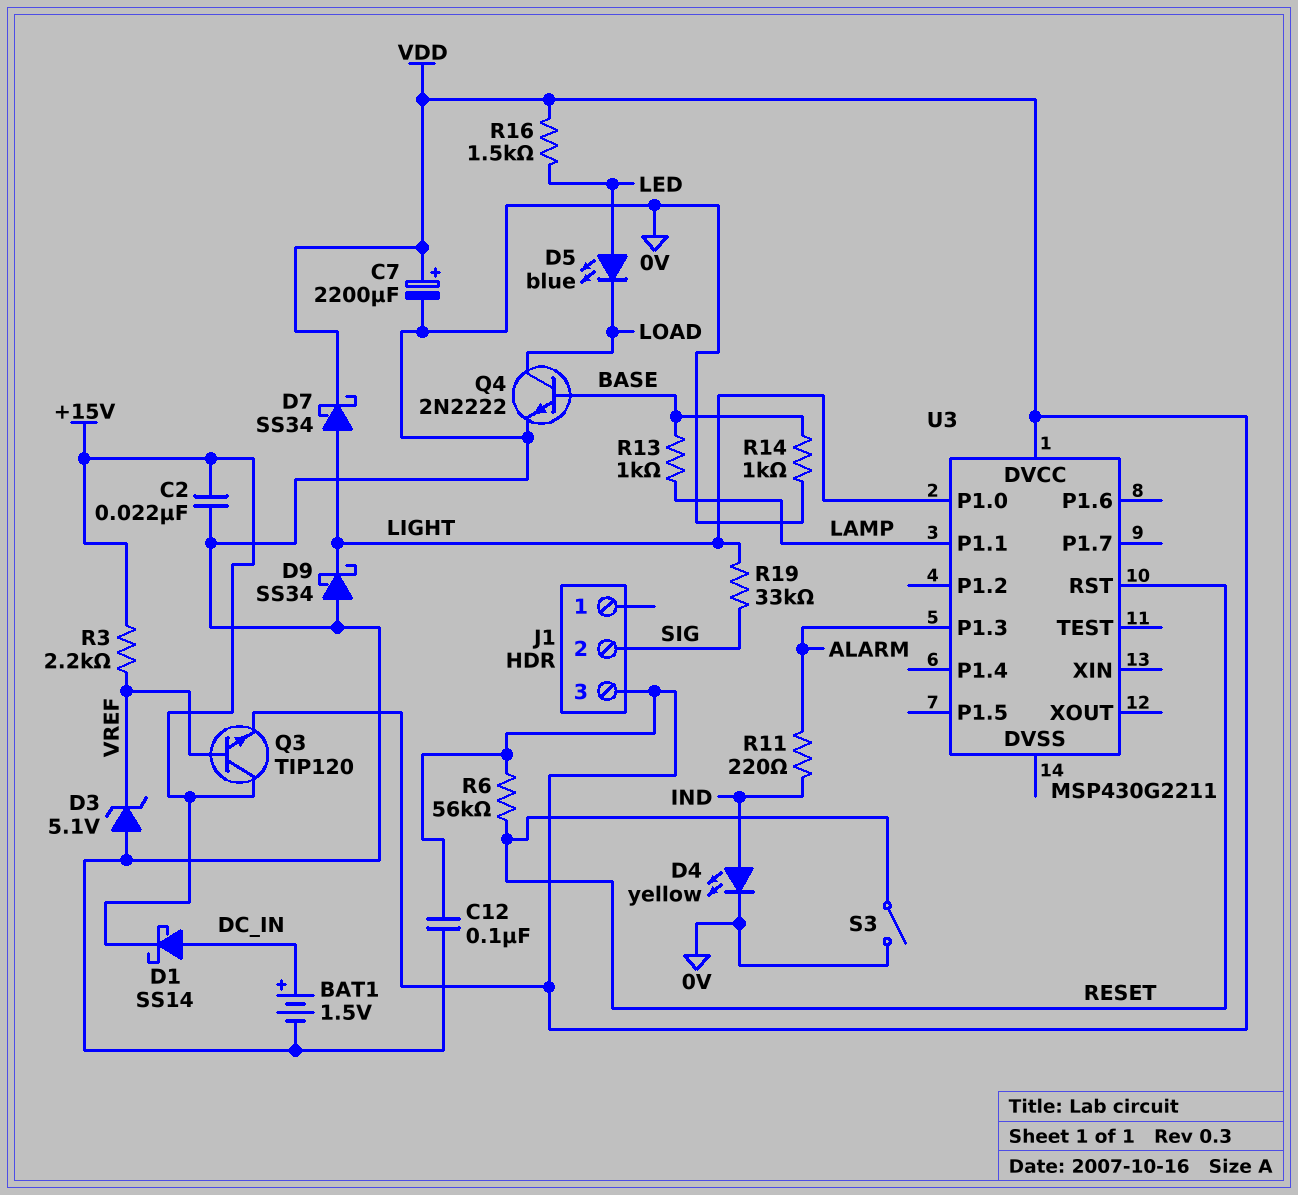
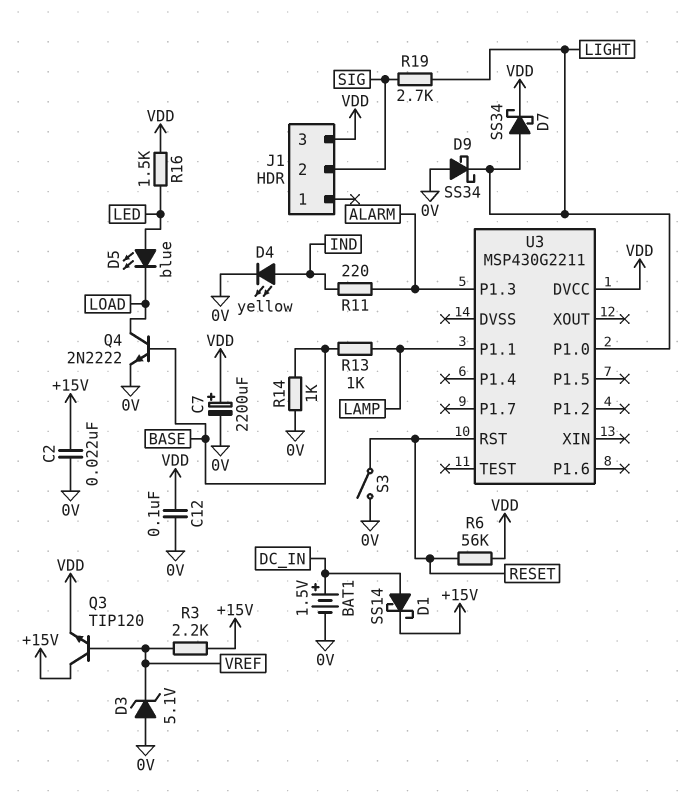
R19: 33k (LIGHT, SIG) -> 2.7k (LIGHT, SIG)

